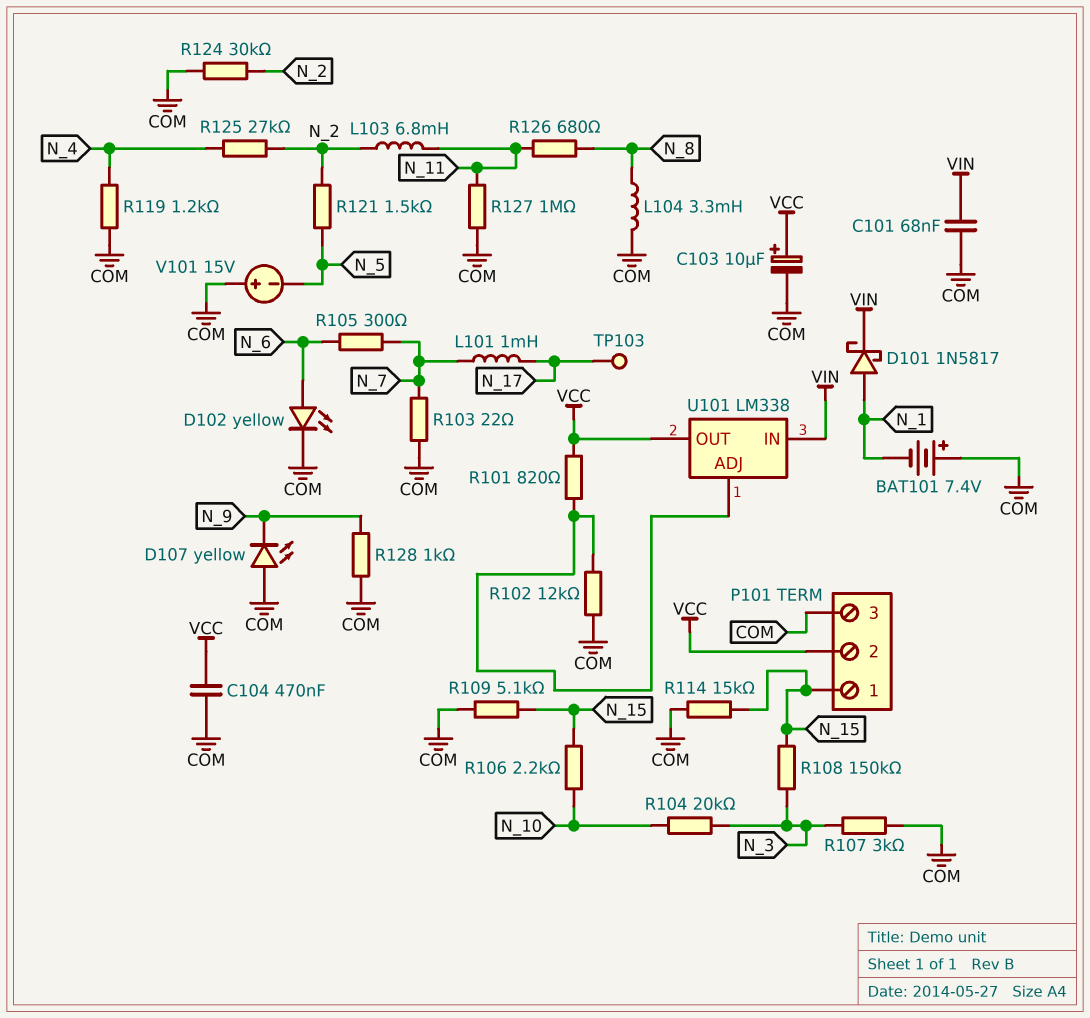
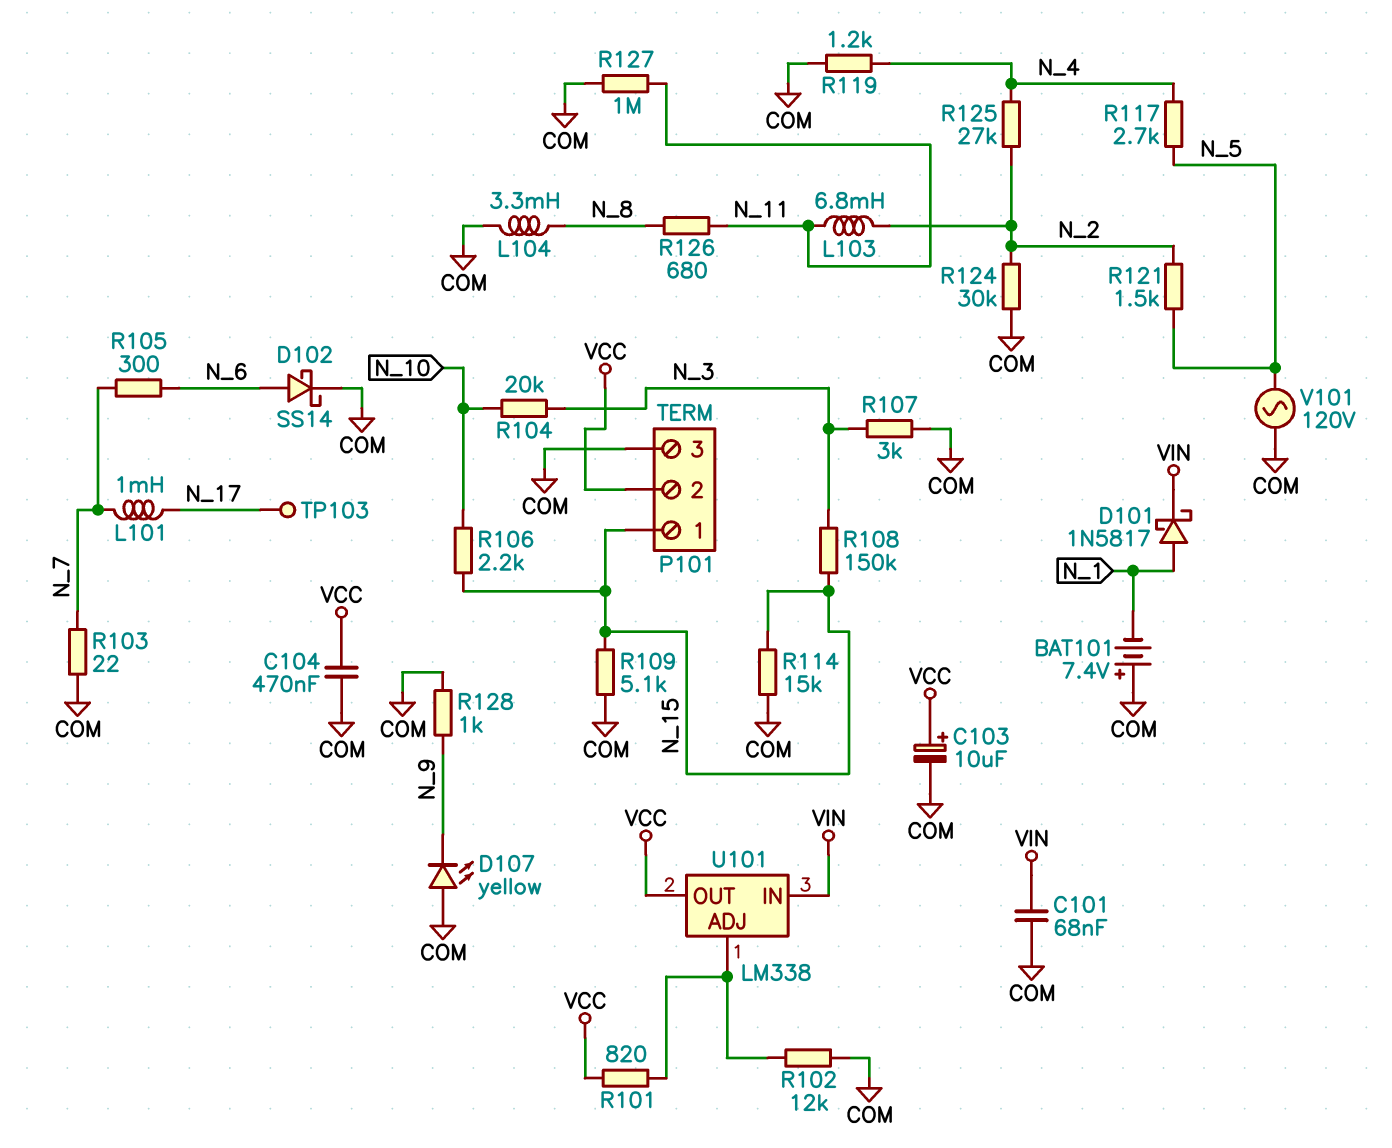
D102: LED yellow (A N_6, K COM) -> schottky SS14 (A N_6, K COM)
R117: none -> 2.7k (N_4, N_5)
V101: 15V (plus COM, minus N_5) -> AC 120V (COM, N_5)

